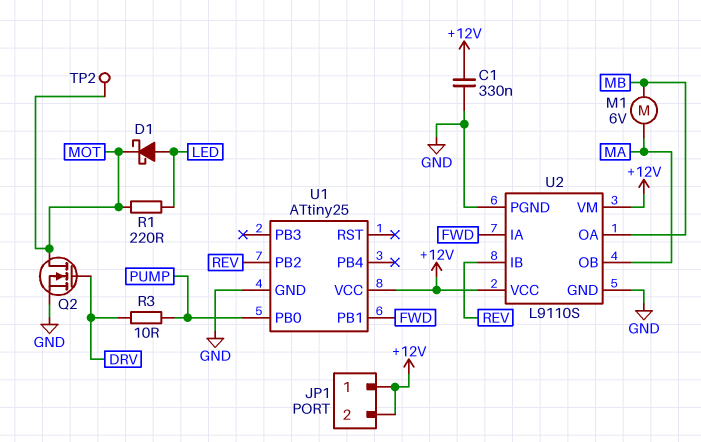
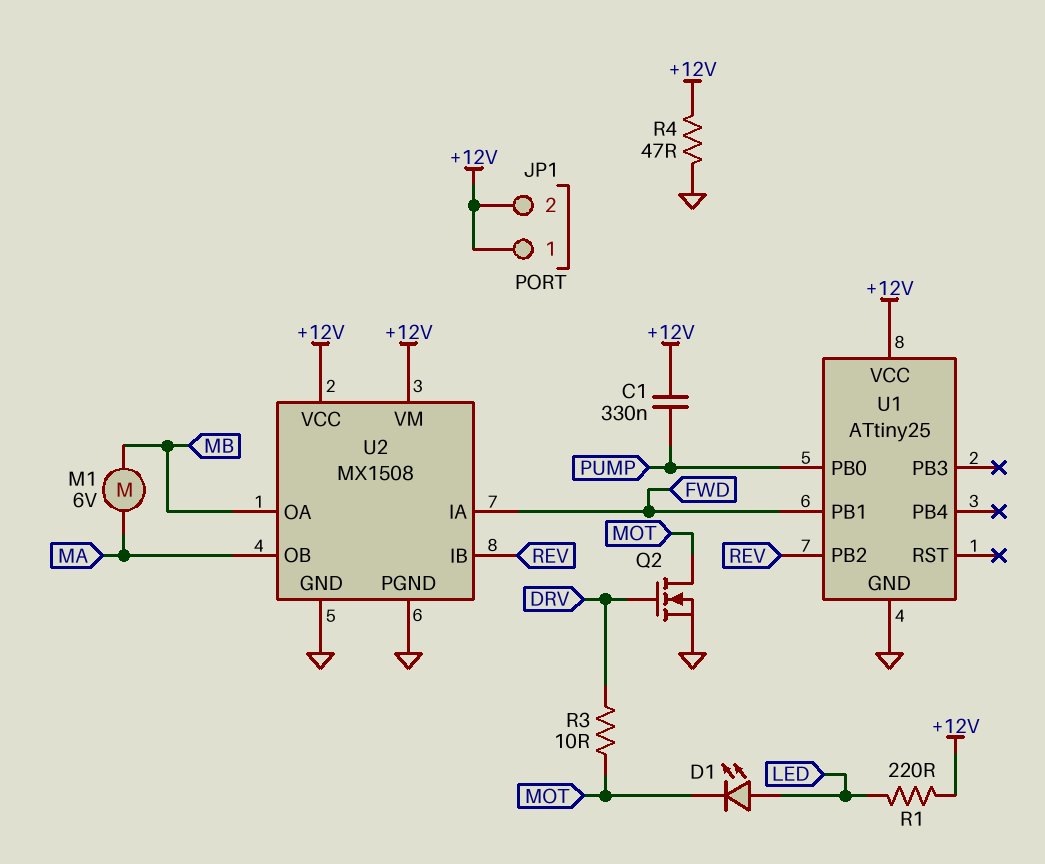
C1: 330nF (+12V, GND) -> 330nF (+12V, PUMP)
D1: schottky (A LED, K MOT) -> LED (A LED, K MOT)
R1: 220 (LED, MOT) -> 220 (+12V, LED)
R3: 10 (DRV, PUMP) -> 10 (DRV, MOT)
R4: none -> 47 (+12V, GND)
TP2: test point (MOT) -> none
U2: L9110S -> MX1508

